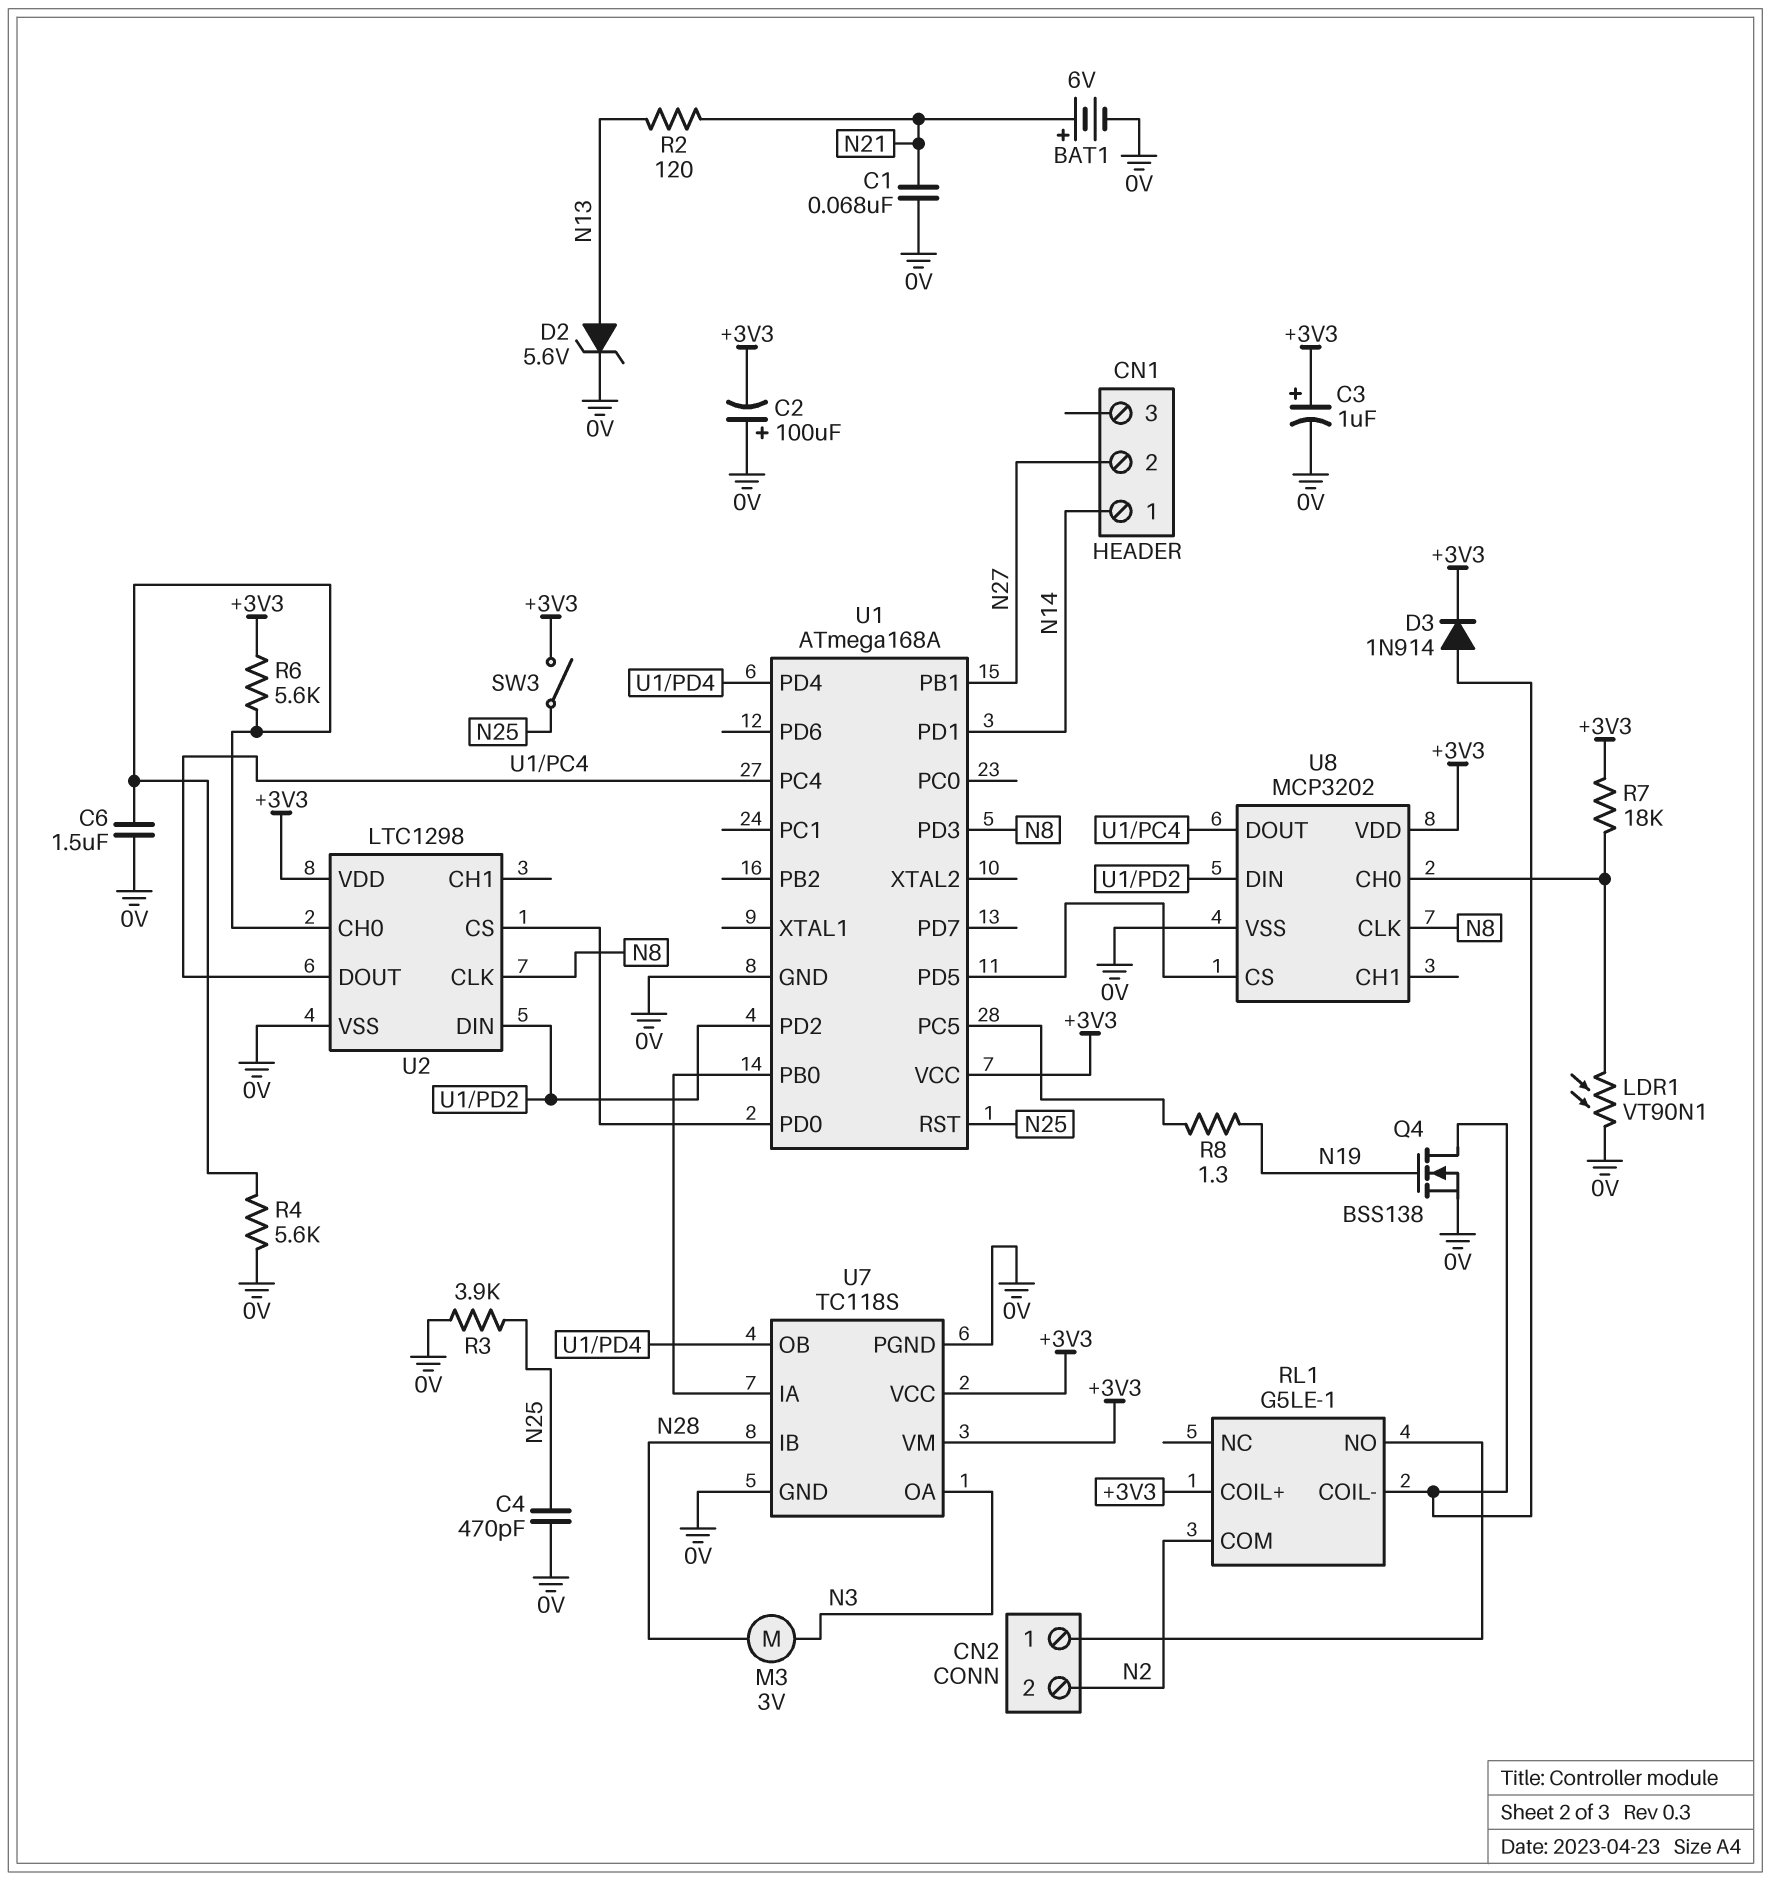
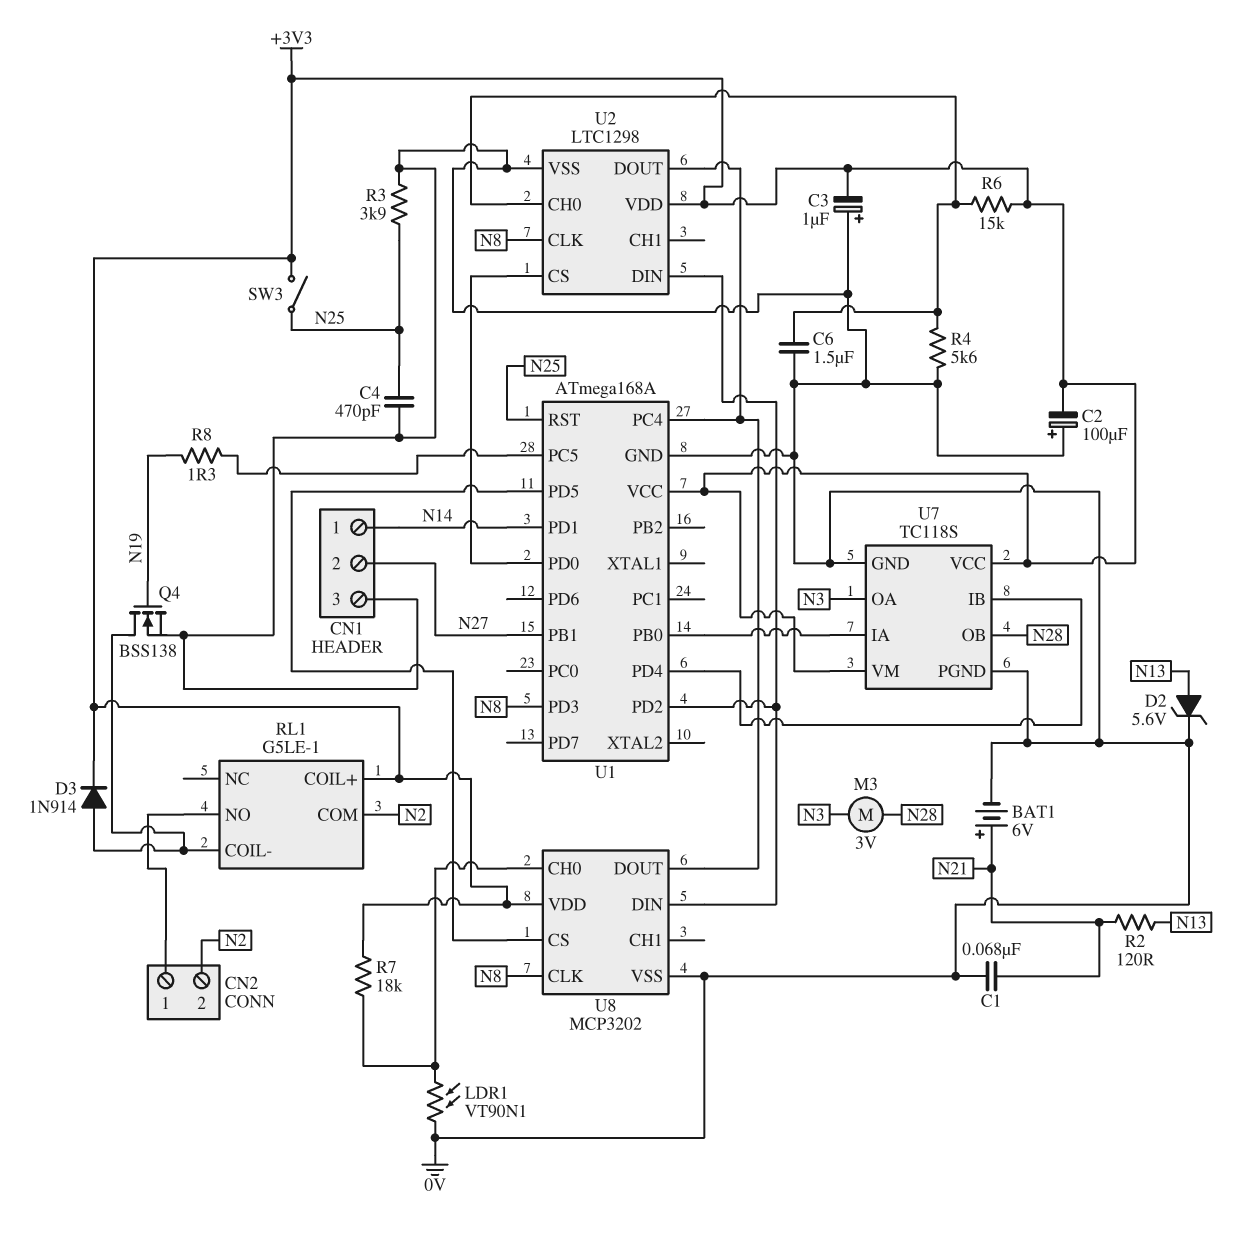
C3: 1uF (plus +3V3, minus 0V) -> 1uF (plus 0V, minus +3V3)
CN1 pin 3: none -> 0V
R6: 5.6k (+3V3, U2/CH0) -> 15k (+3V3, U2/CH0)
U7 pin IB: N28 -> U1/PD4
U7 pin OB: U1/PD4 -> N28

